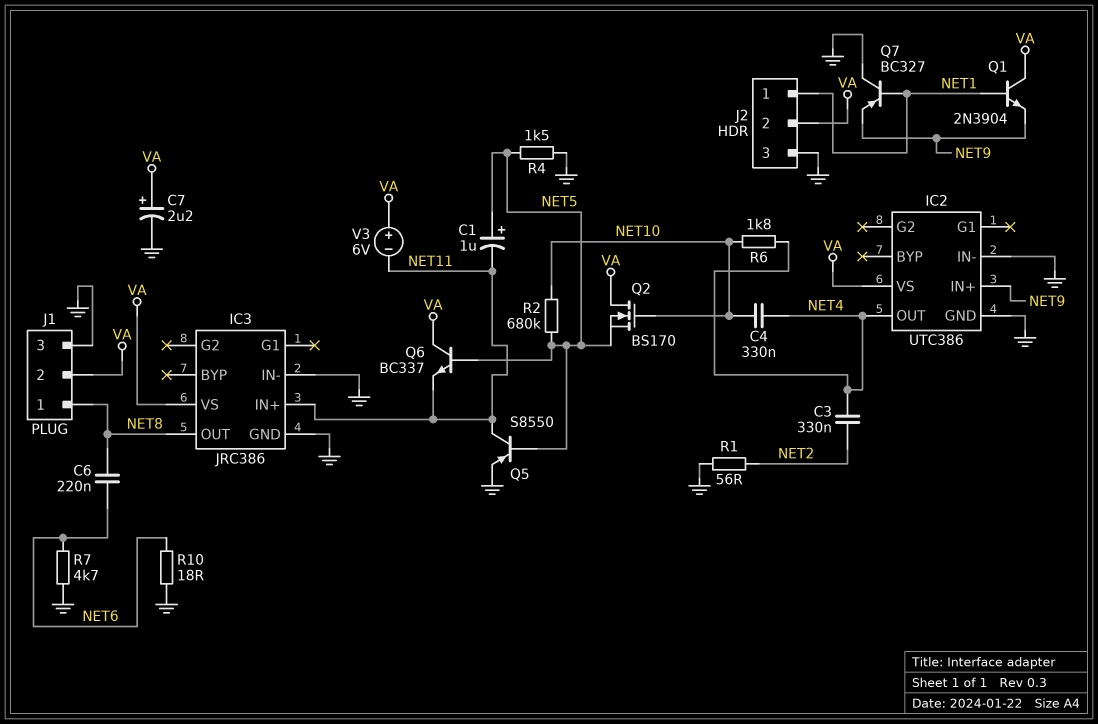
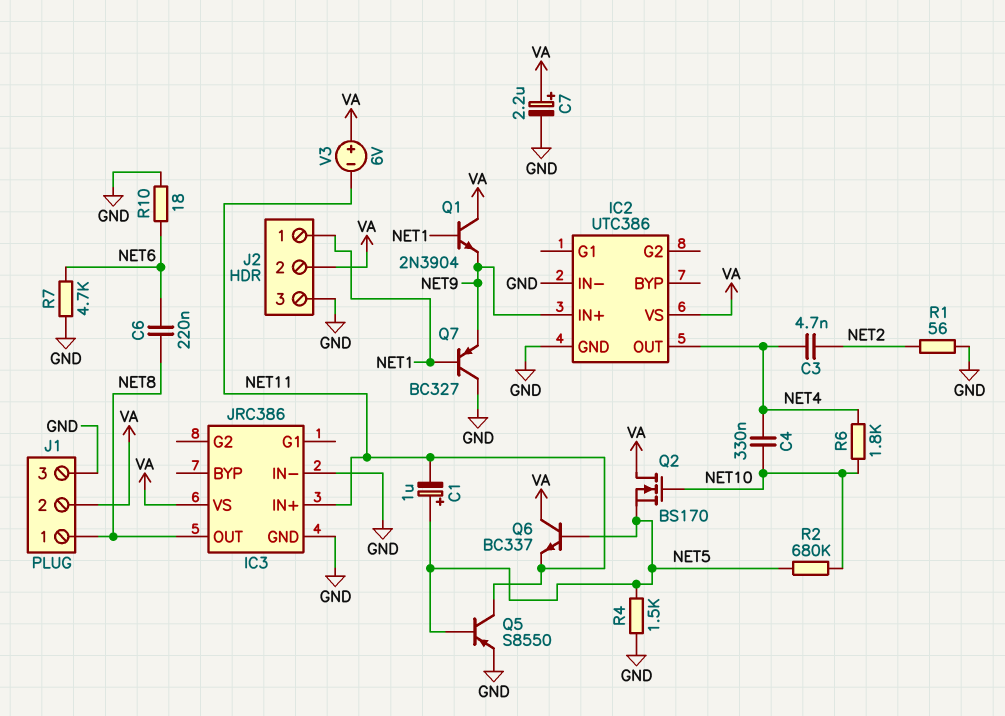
C3: 330nF (NET2, NET4) -> 4.7nF (NET2, NET4)

